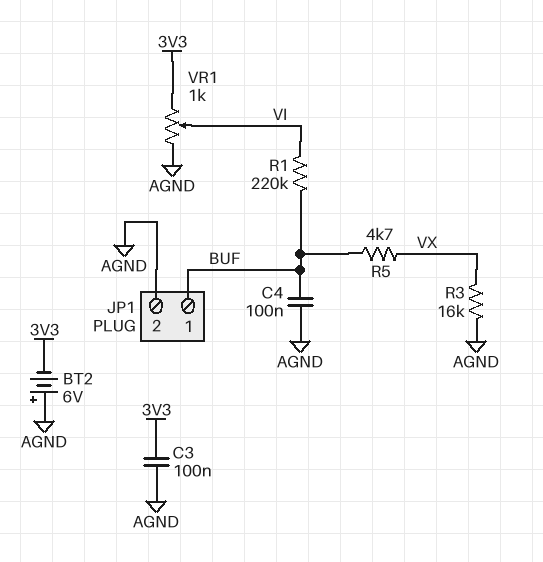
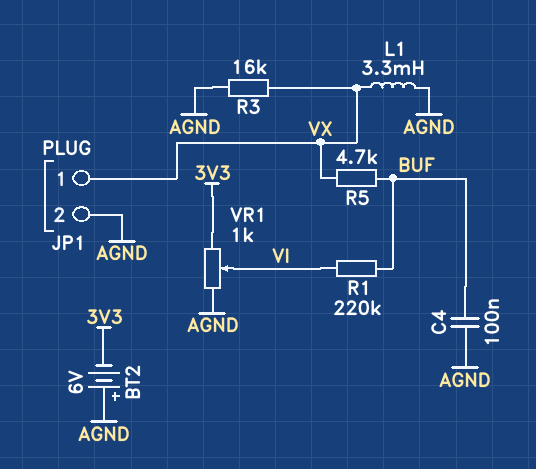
C3: 100nF (3V3, AGND) -> none
JP1 pin 1: BUF -> VX
L1: none -> 3.3mH (AGND, VX)

